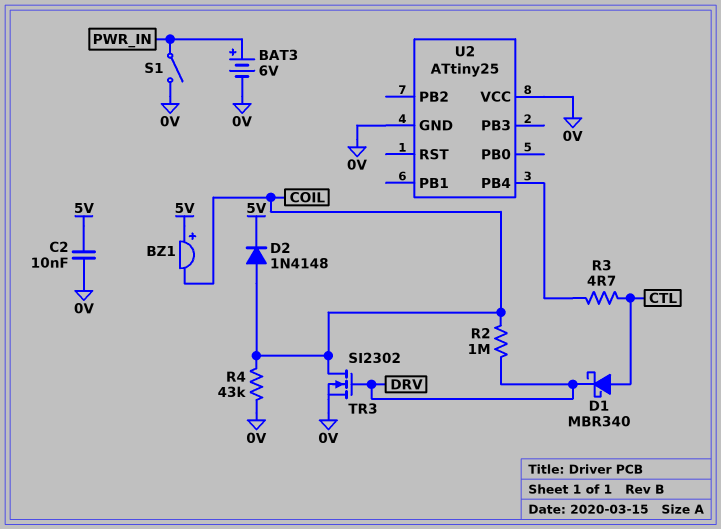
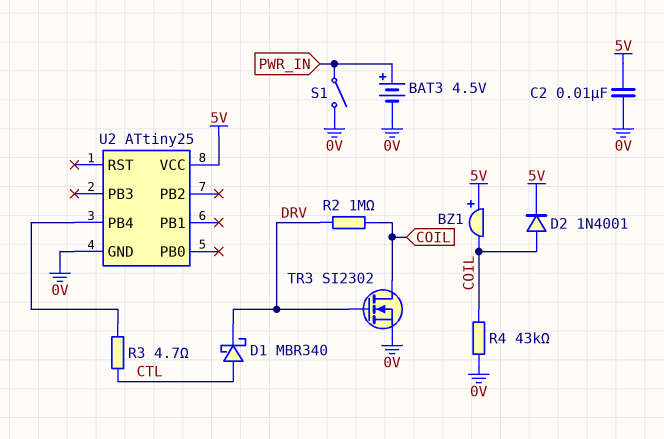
BAT3: 6V (plus PWR_IN, minus 0V) -> 4.5V (plus PWR_IN, minus 0V)
D2: diode 1N4148 (A COIL, K 5V) -> diode 1N4001 (A COIL, K 5V)
U2 pin VCC: 0V -> 5V

